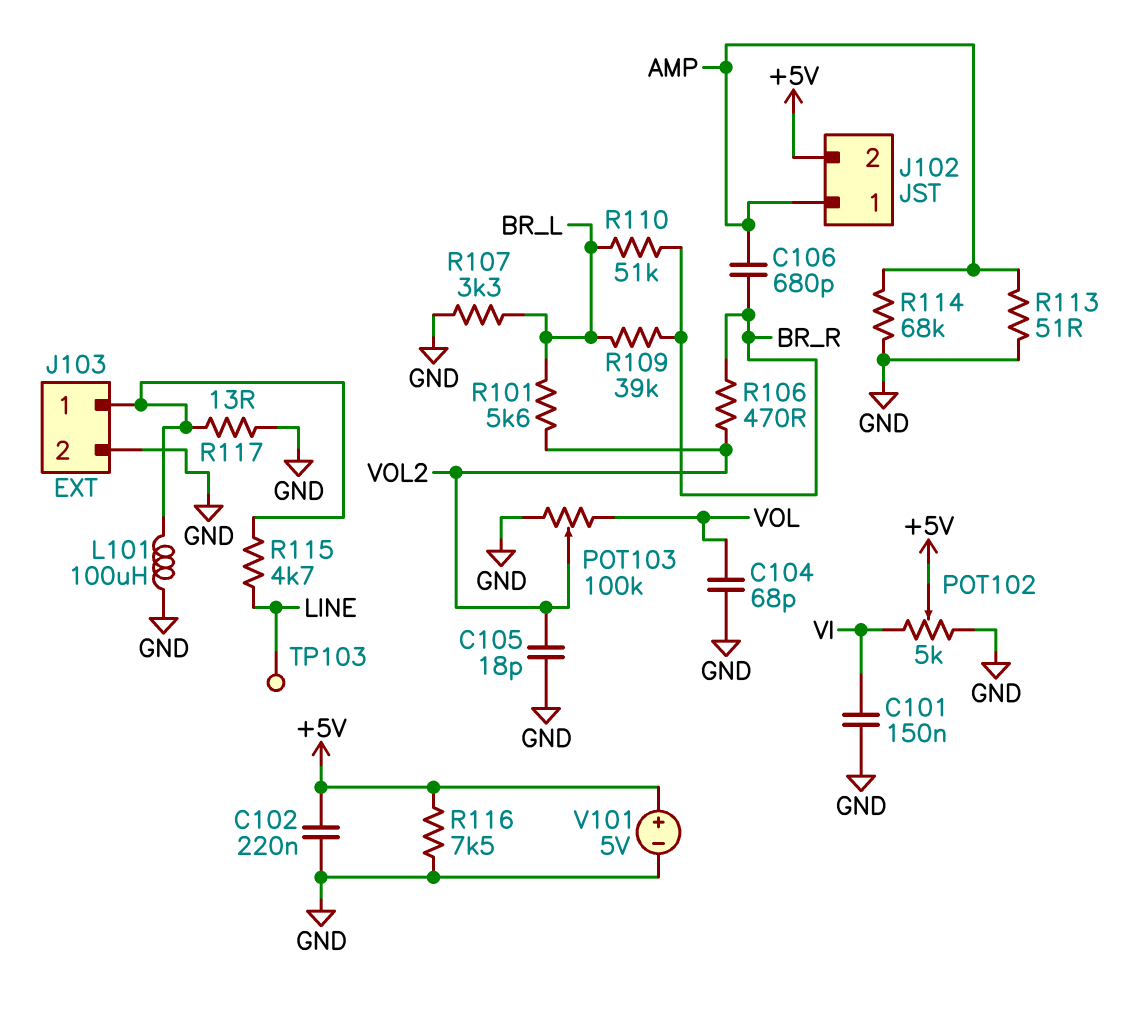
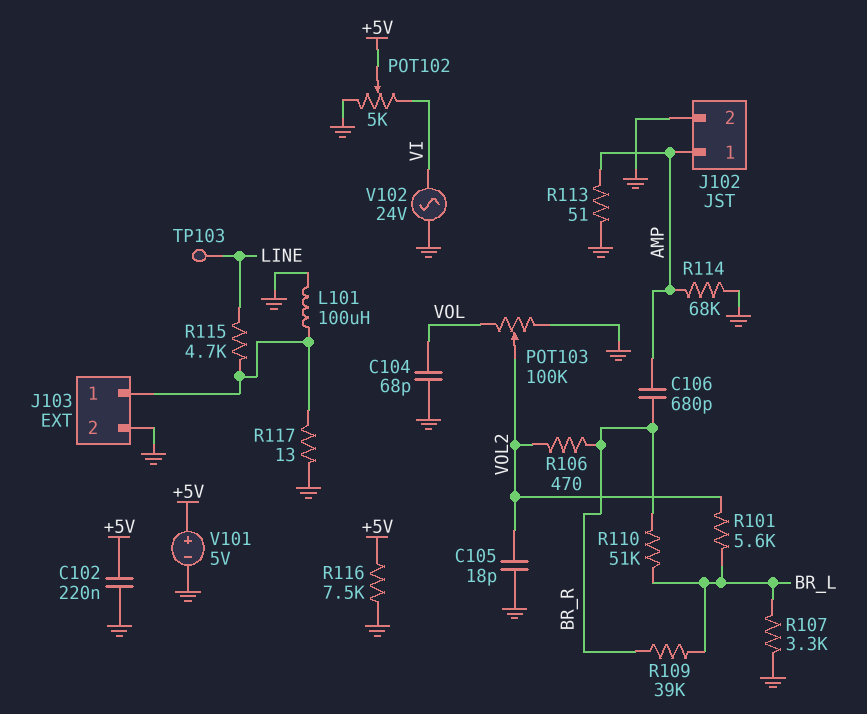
C101: 150nF (GND, VI) -> none
J102 pin 2: +5V -> GND
V102: none -> AC 24V (GND, VI)

